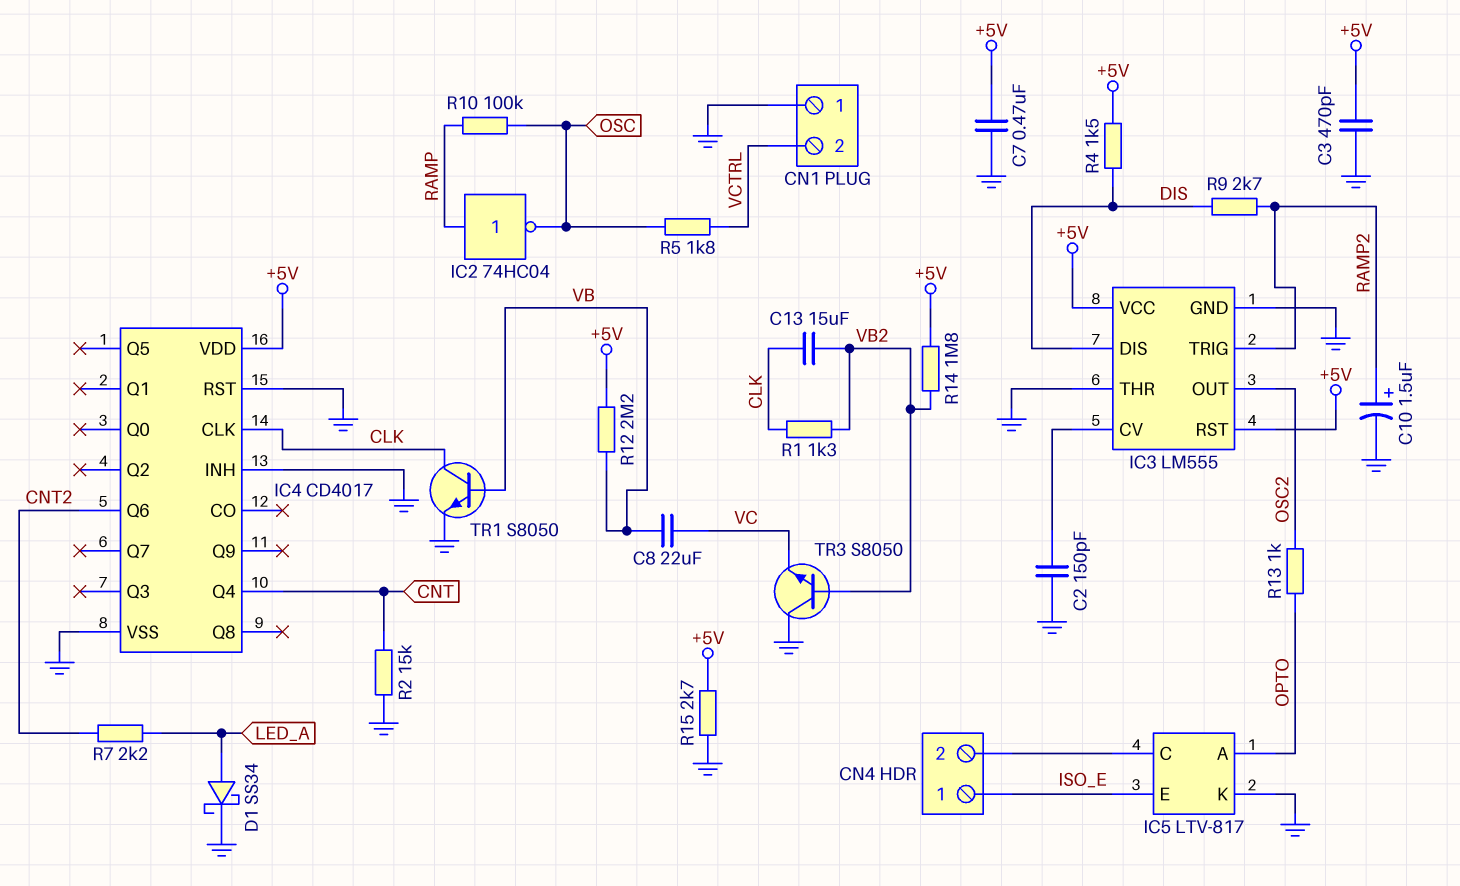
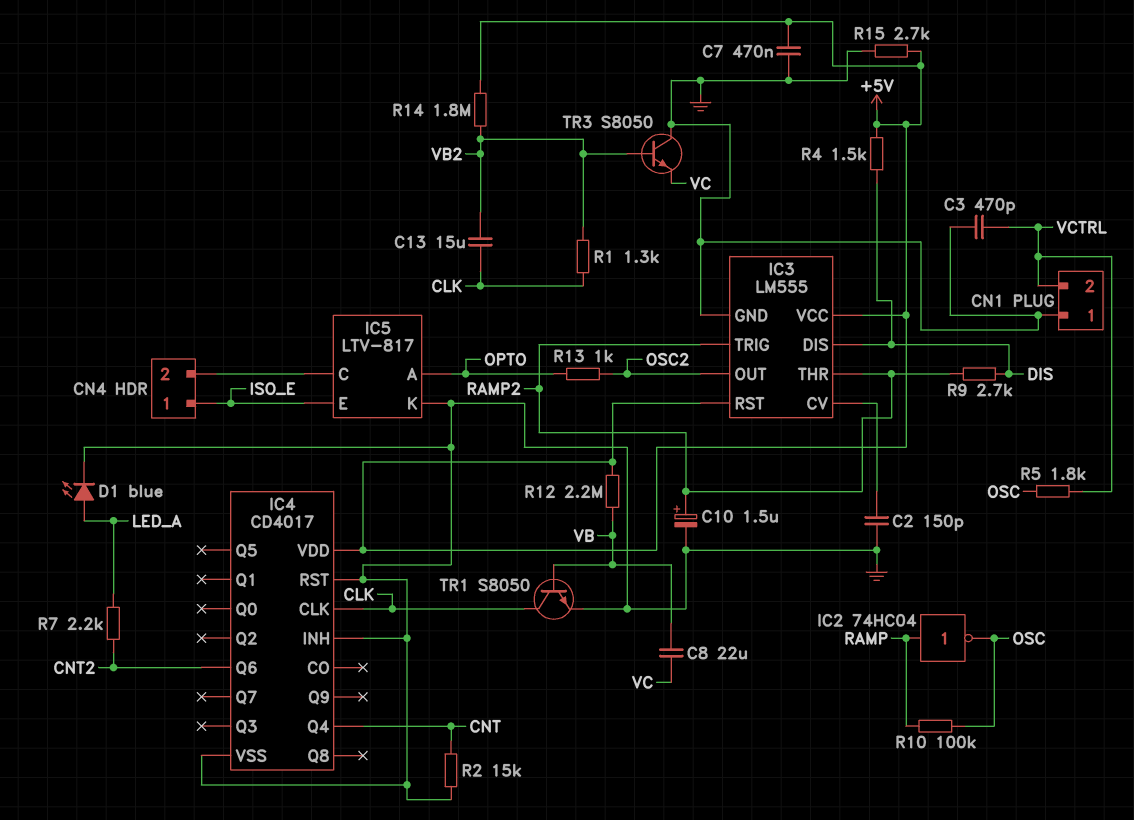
C3: 470pF (+5V, GND) -> 470pF (GND, VCTRL)
D1: schottky SS34 (A LED_A, K GND) -> LED blue (A LED_A, K GND)
IC3 pin THR: GND -> RAMP2

